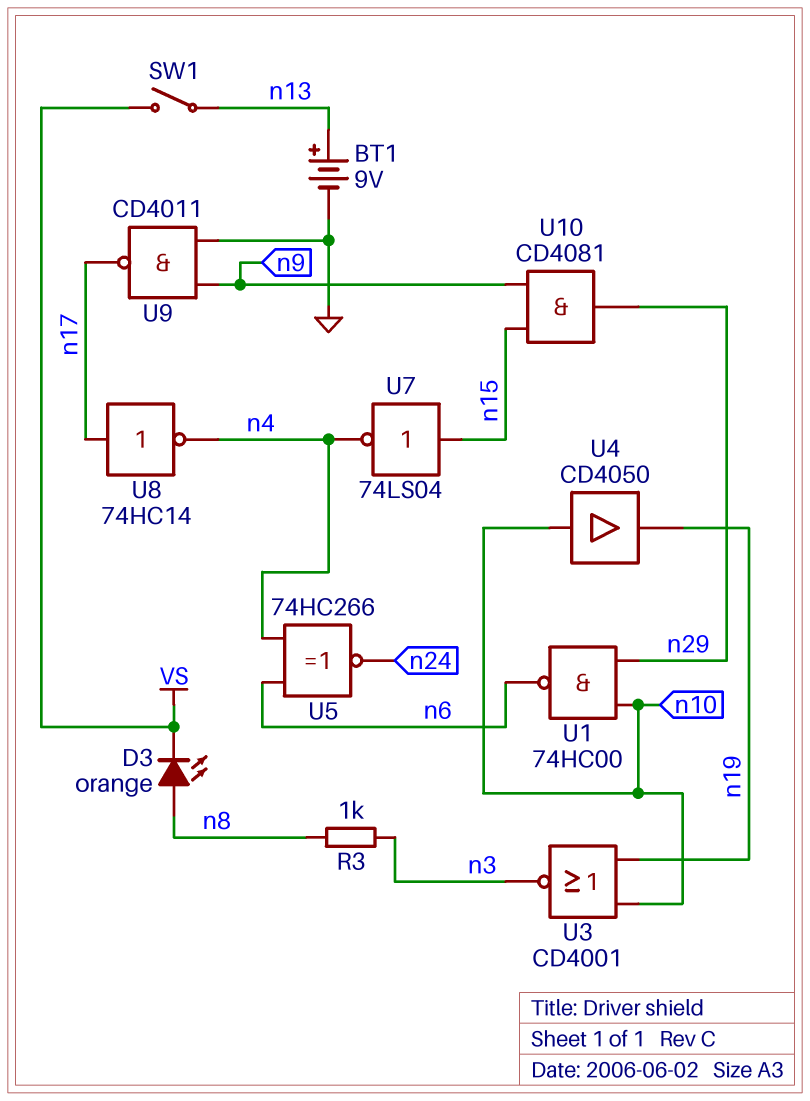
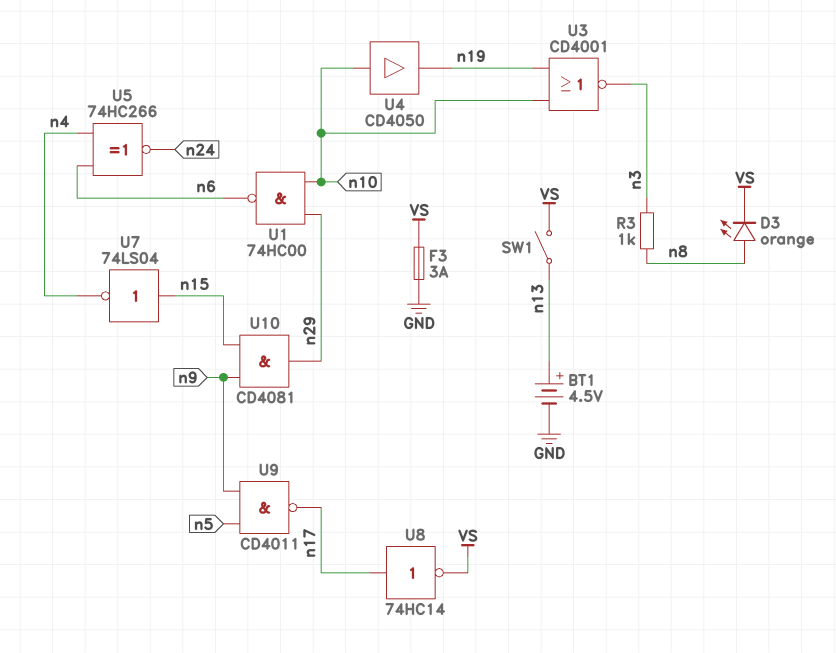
BT1: 9V (plus n13, minus GND) -> 4.5V (plus n13, minus GND)
F3: none -> 3A (GND, VS)
U8: NOT 74HC14 (in n17, out n4) -> NOT 74HC14 (in n17, out VS)
U9: NAND CD4011 (in GND, in n9, out n17) -> NAND CD4011 (in n5, in n9, out n17)

